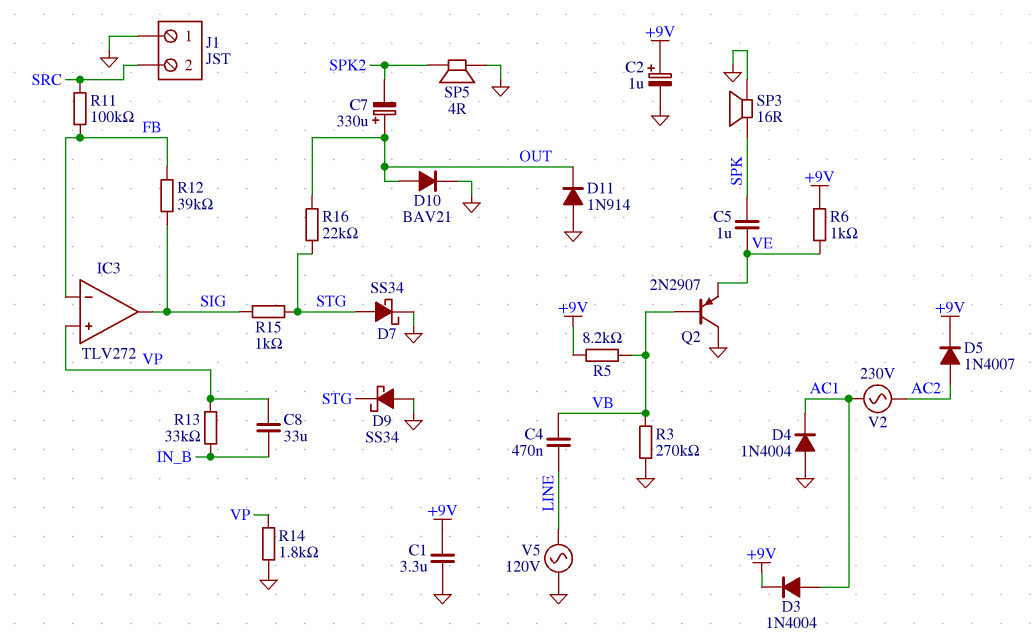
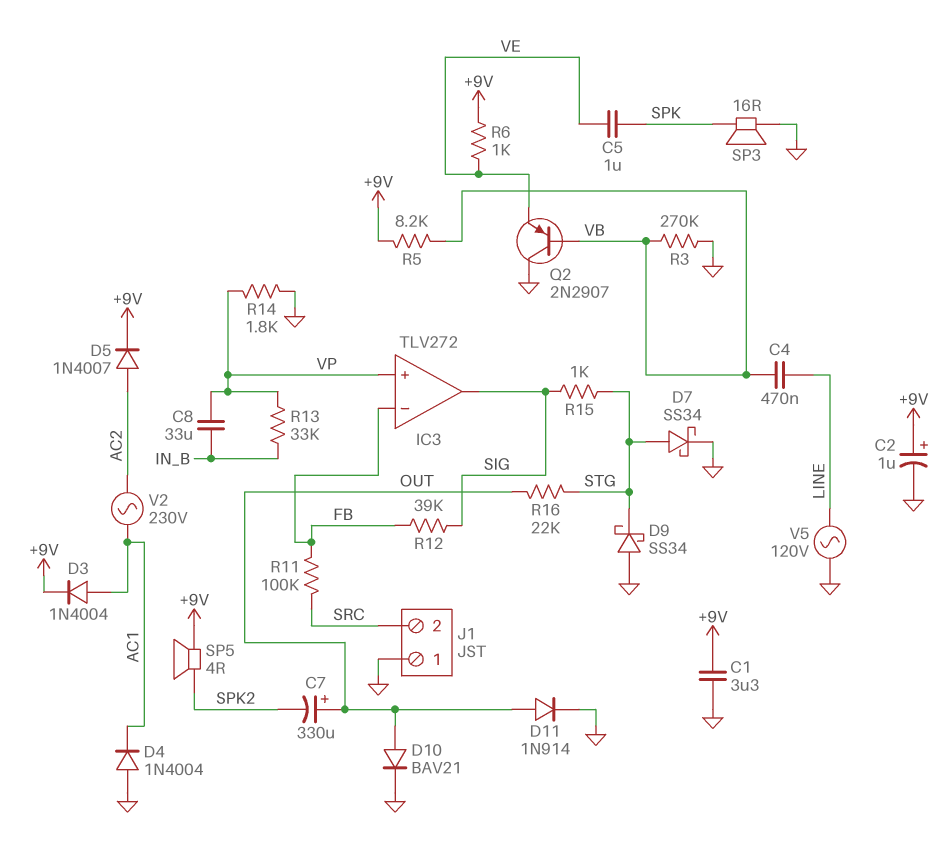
D11: diode 1N914 (A GND, K OUT) -> diode 1N914 (A OUT, K GND)
SP5: speaker 4R (GND, SPK2) -> speaker 4R (+9V, SPK2)

